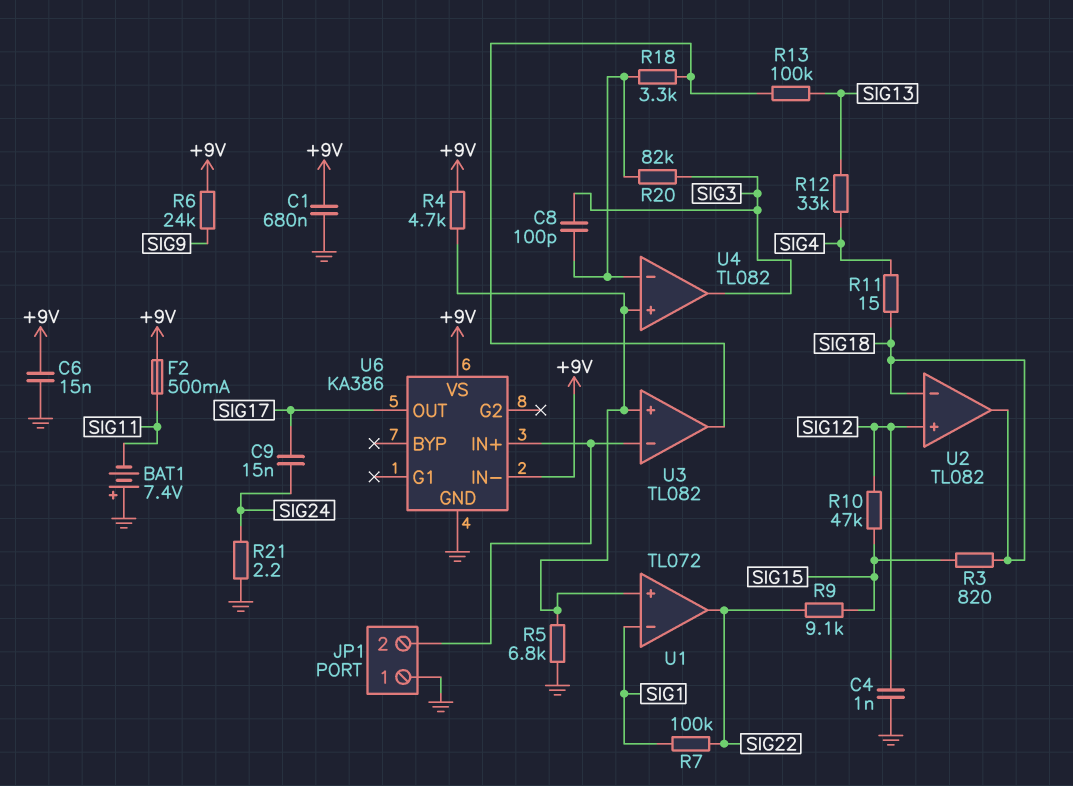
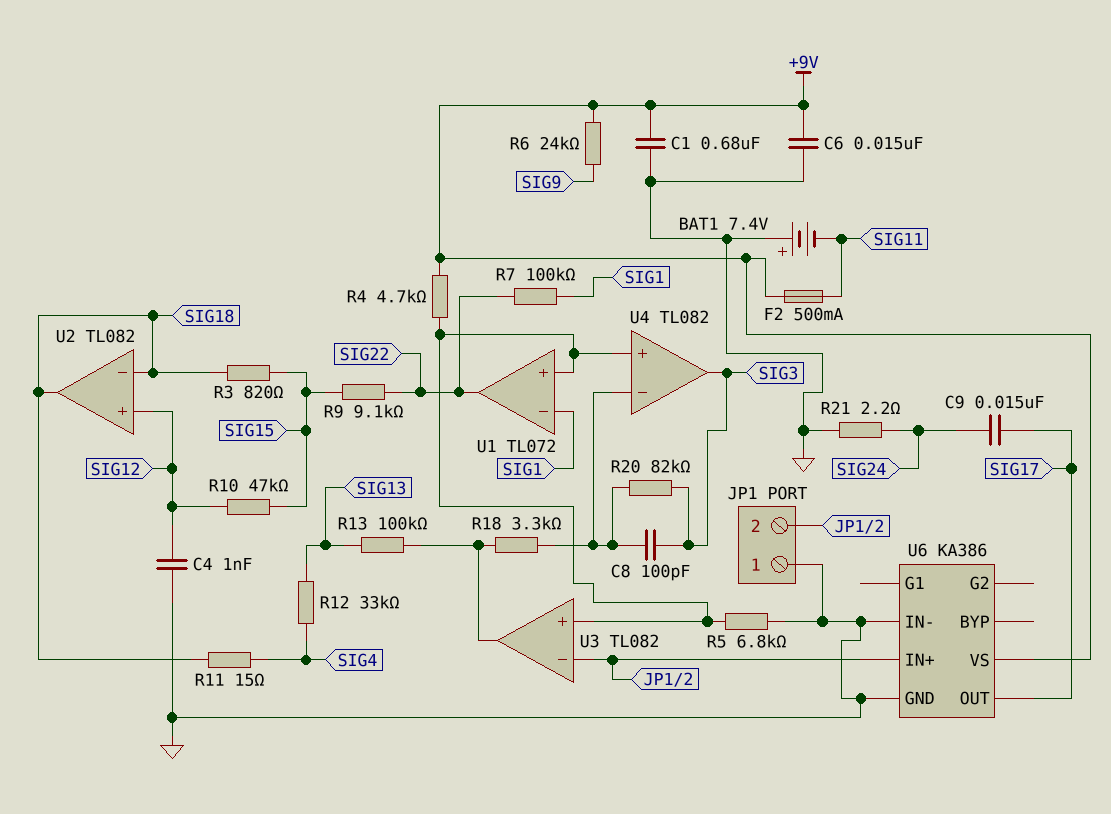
U6 pin IN-: +9V -> GND

